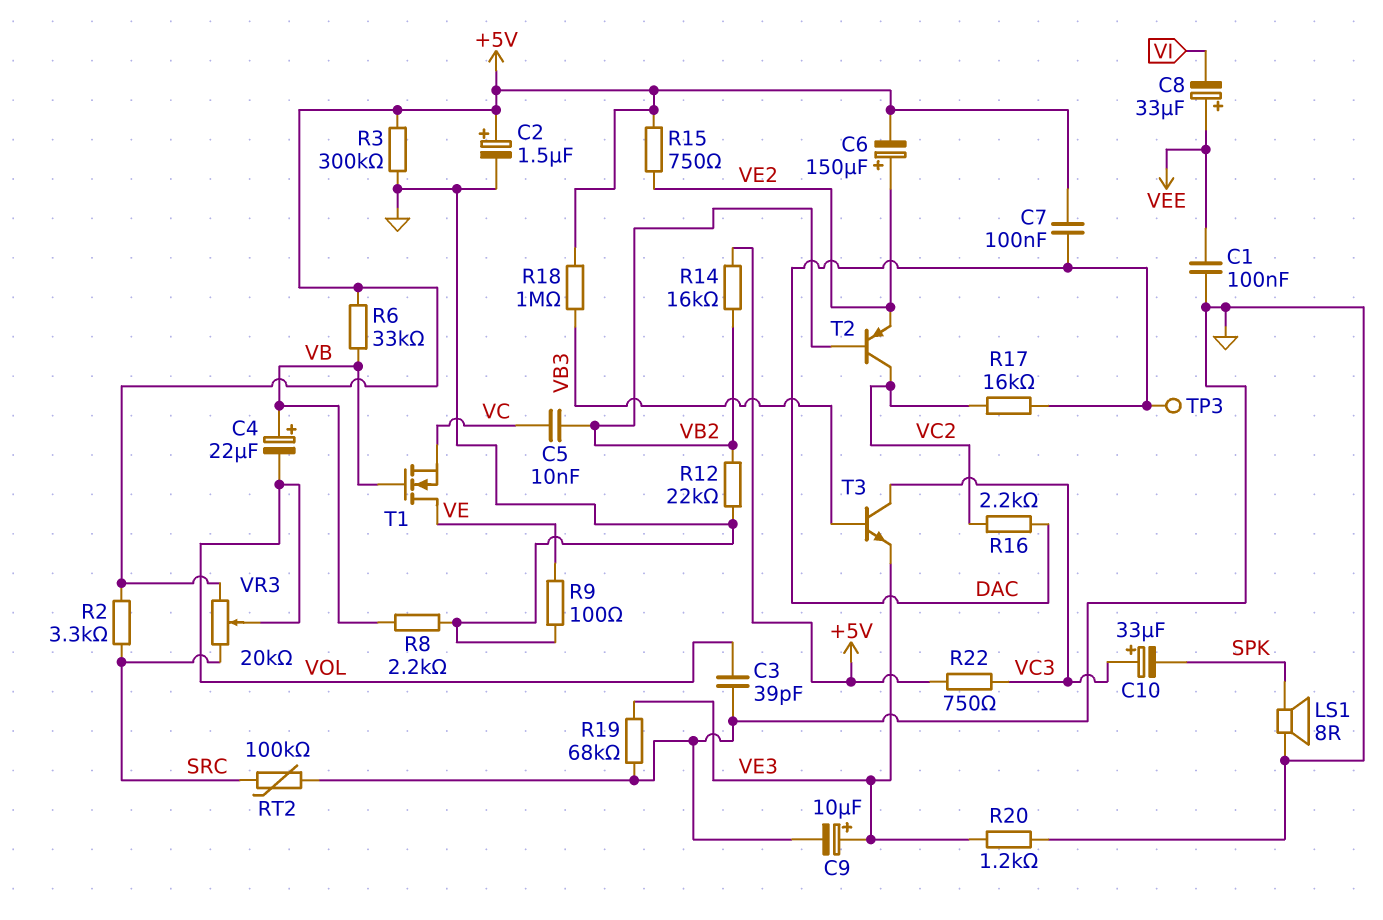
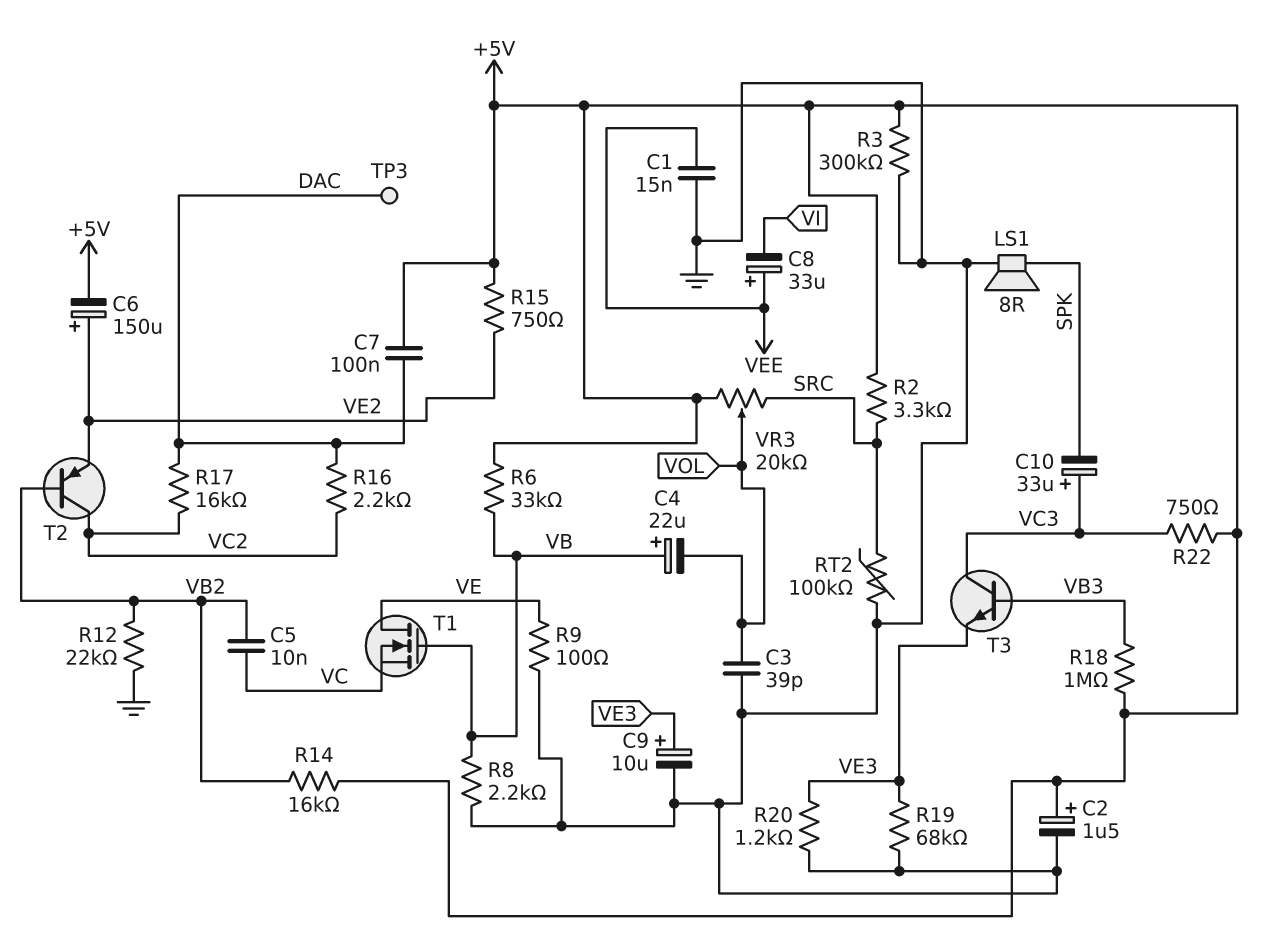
C1: 100nF (GND, VEE) -> 15nF (GND, VEE)

